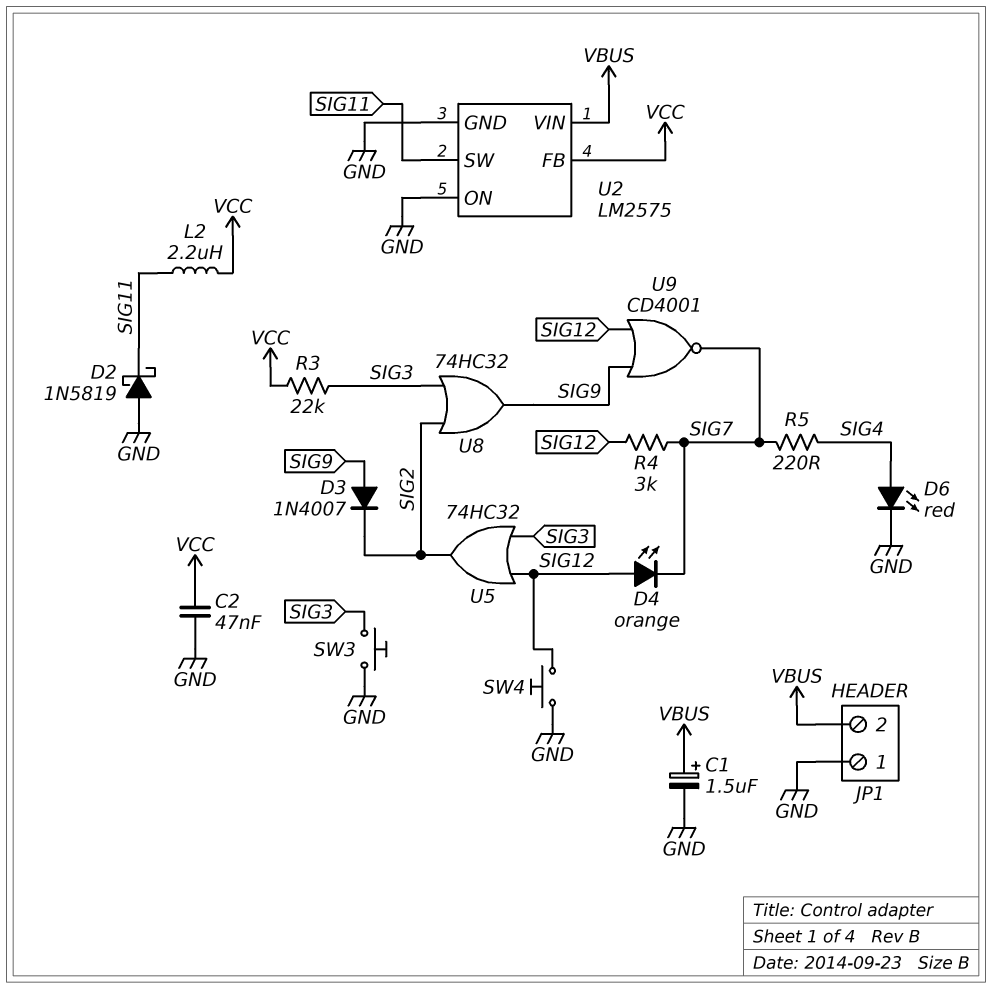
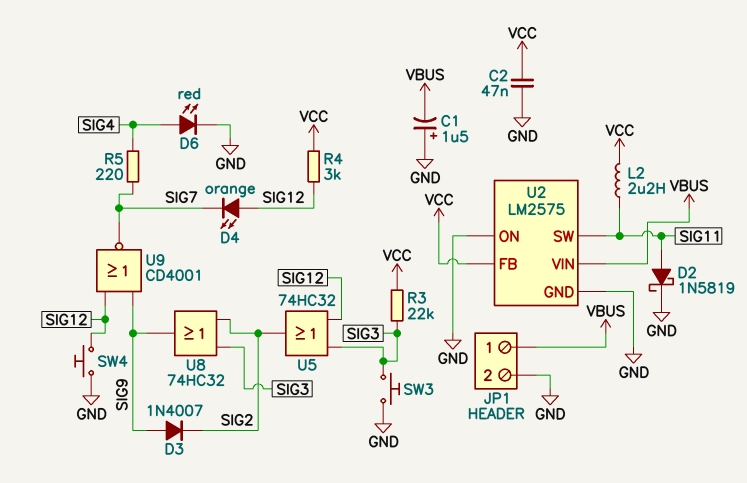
C1: 1.5uF (plus VBUS, minus GND) -> 1.5uF (plus GND, minus VBUS)
D2: schottky 1N5819 (A GND, K SIG11) -> schottky 1N5819 (A SIG11, K GND)
JP1 pin 1: GND -> VBUS
JP1 pin 2: VBUS -> GND
R4: 3k (SIG7, SIG12) -> 3k (SIG12, VCC)

